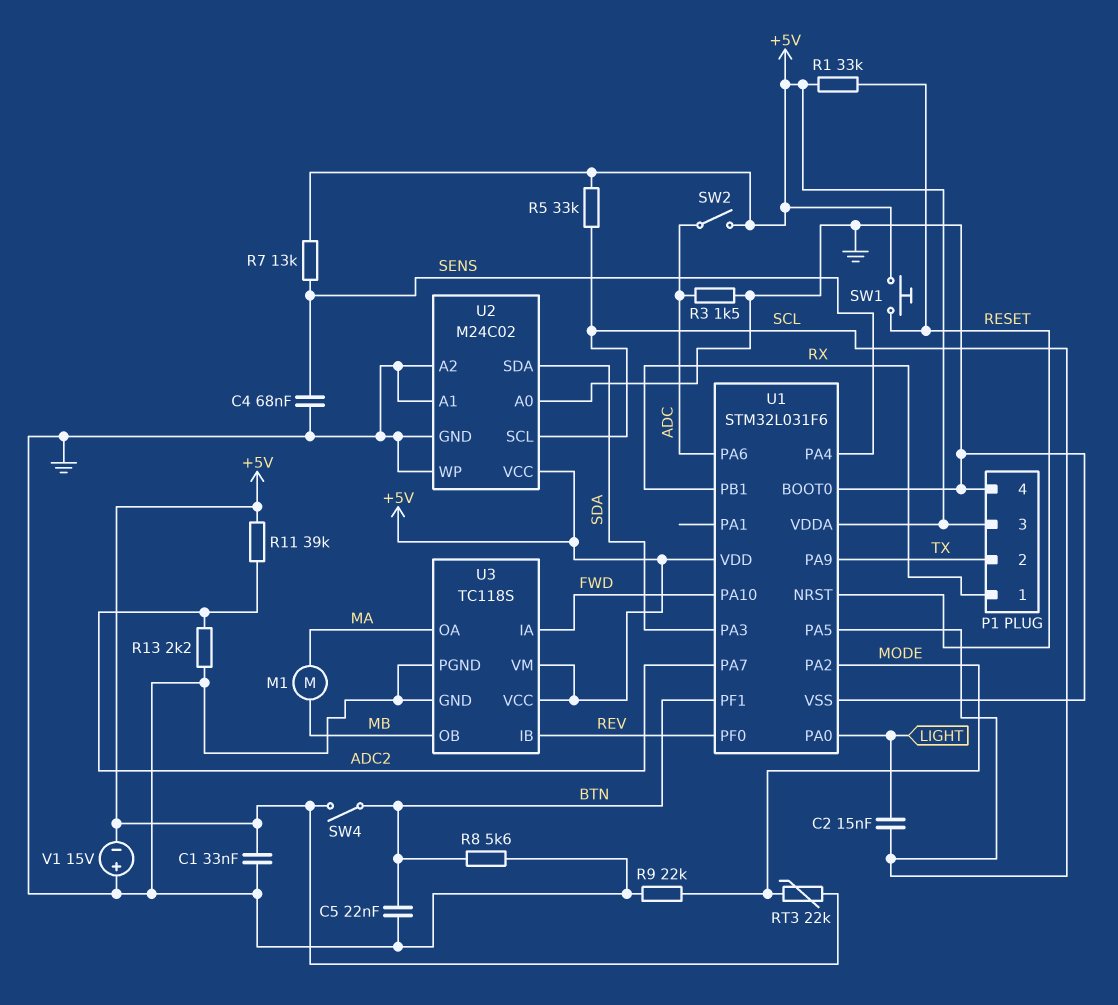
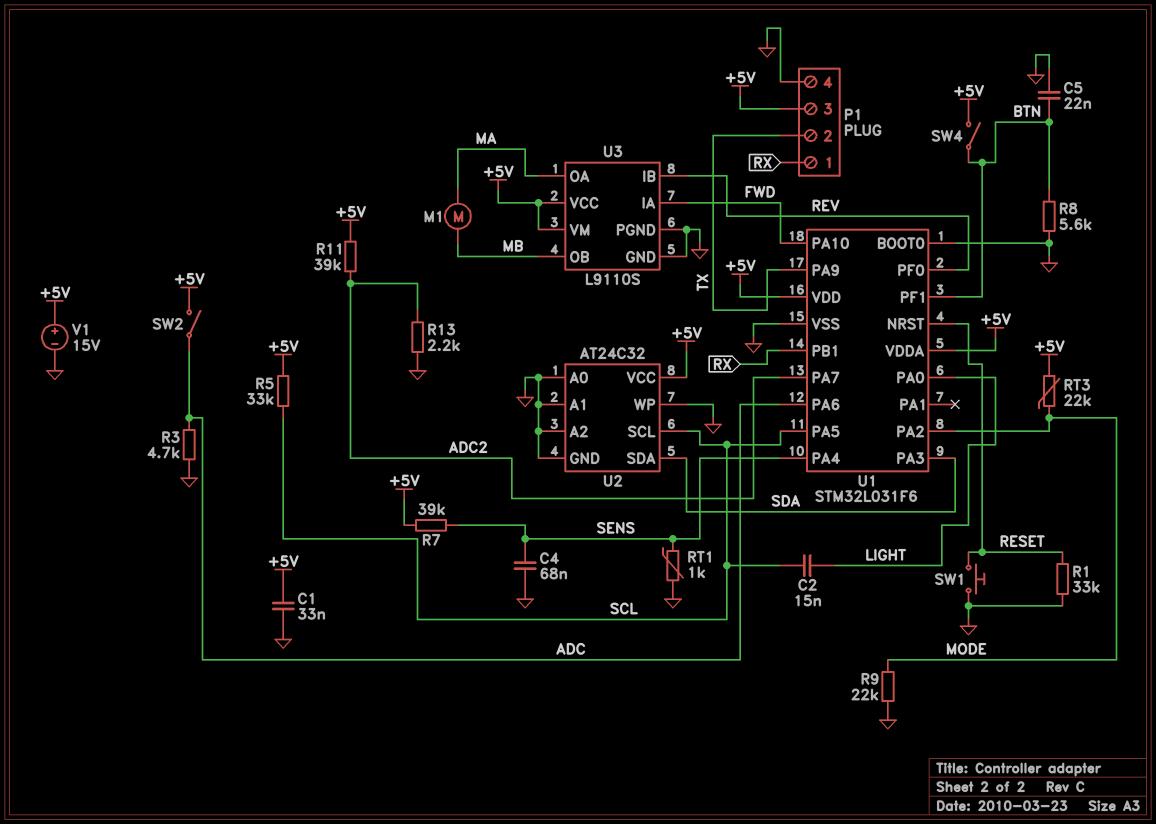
R1: 33k (+5V, RESET) -> 33k (GND, RESET)
R3: 1.5k (ADC, GND) -> 4.7k (ADC, GND)
R7: 13k (+5V, SENS) -> 39k (+5V, SENS)
RT1: none -> 1k (GND, SENS)
SW1: button (+5V, RESET) -> button (GND, RESET)
U2: M24C02 -> AT24C32
U3: TC118S -> L9110S
V1: 15V (plus GND, minus +5V) -> 15V (plus +5V, minus GND)

